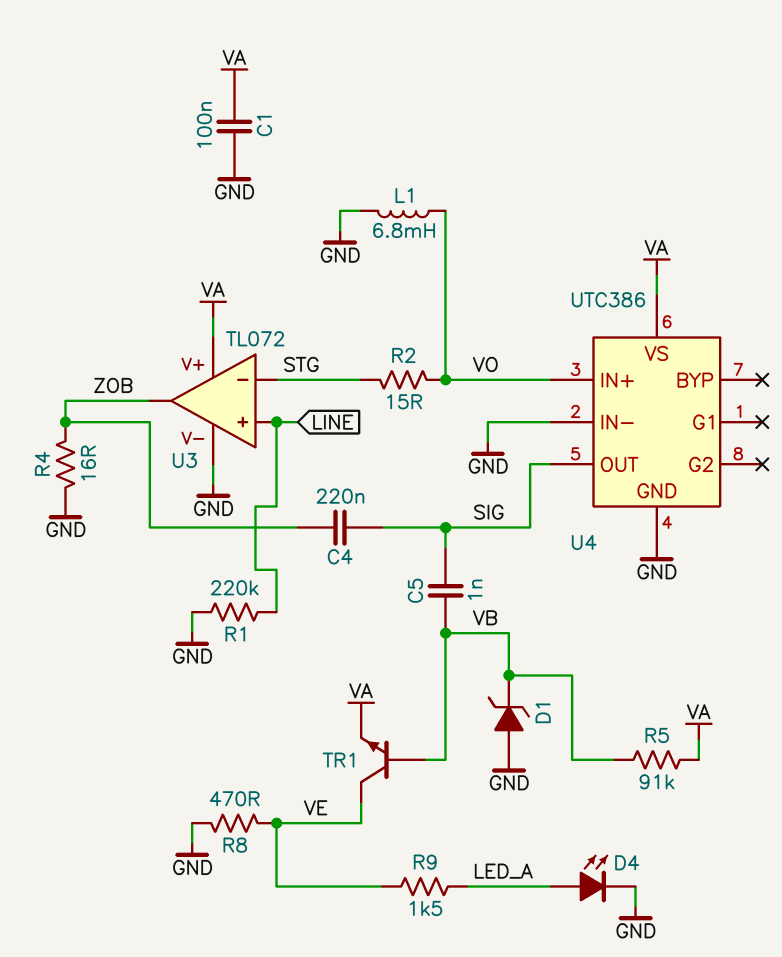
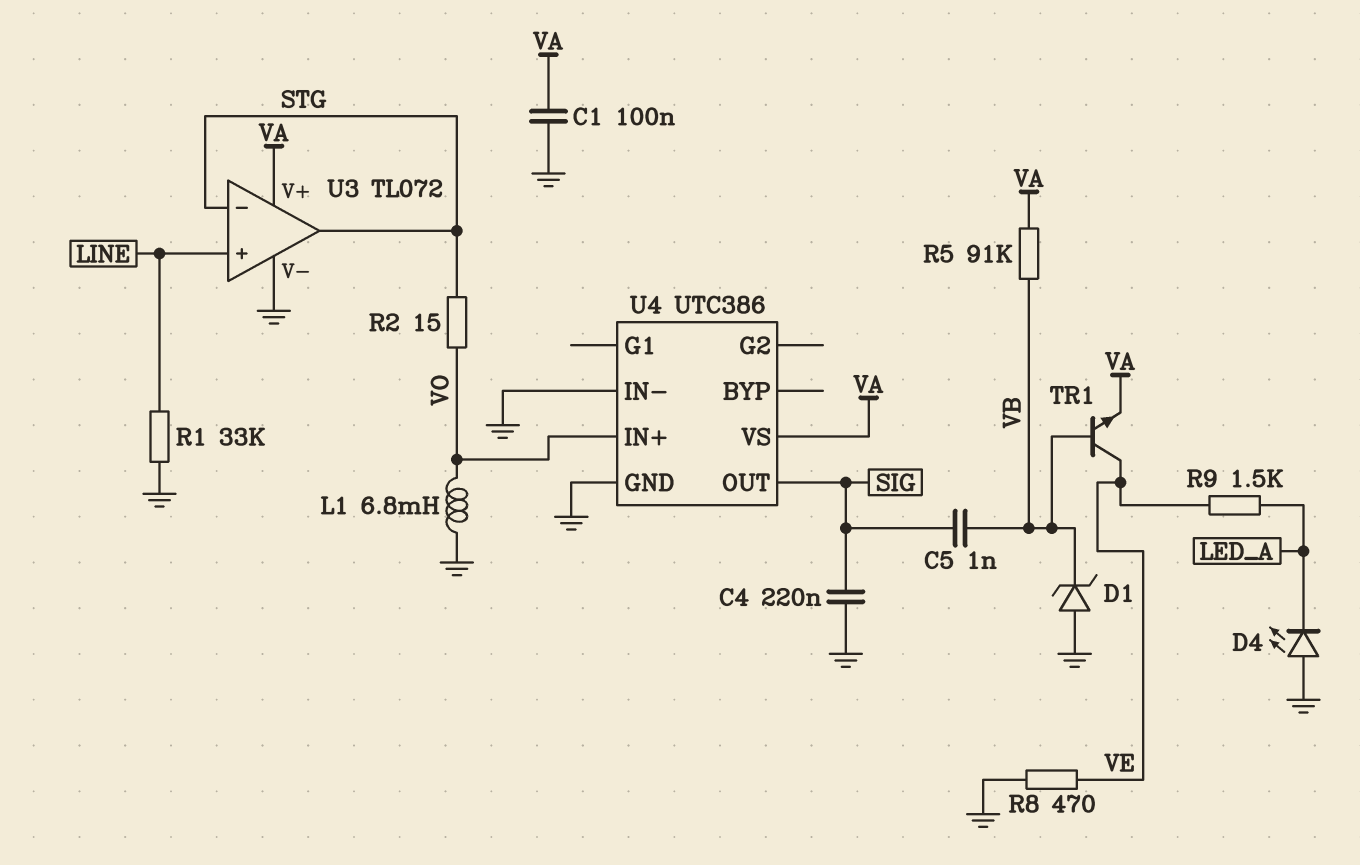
C4: 220nF (SIG, ZOB) -> 220nF (GND, SIG)
D4: LED (A LED_A, K GND) -> LED (A GND, K LED_A)
R1: 220k (GND, LINE) -> 33k (GND, LINE)
R4: 16 (GND, ZOB) -> none
U3 pin out: ZOB -> STG

